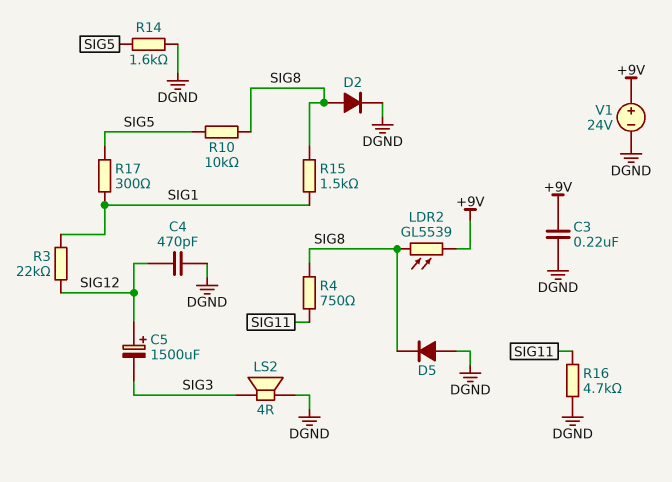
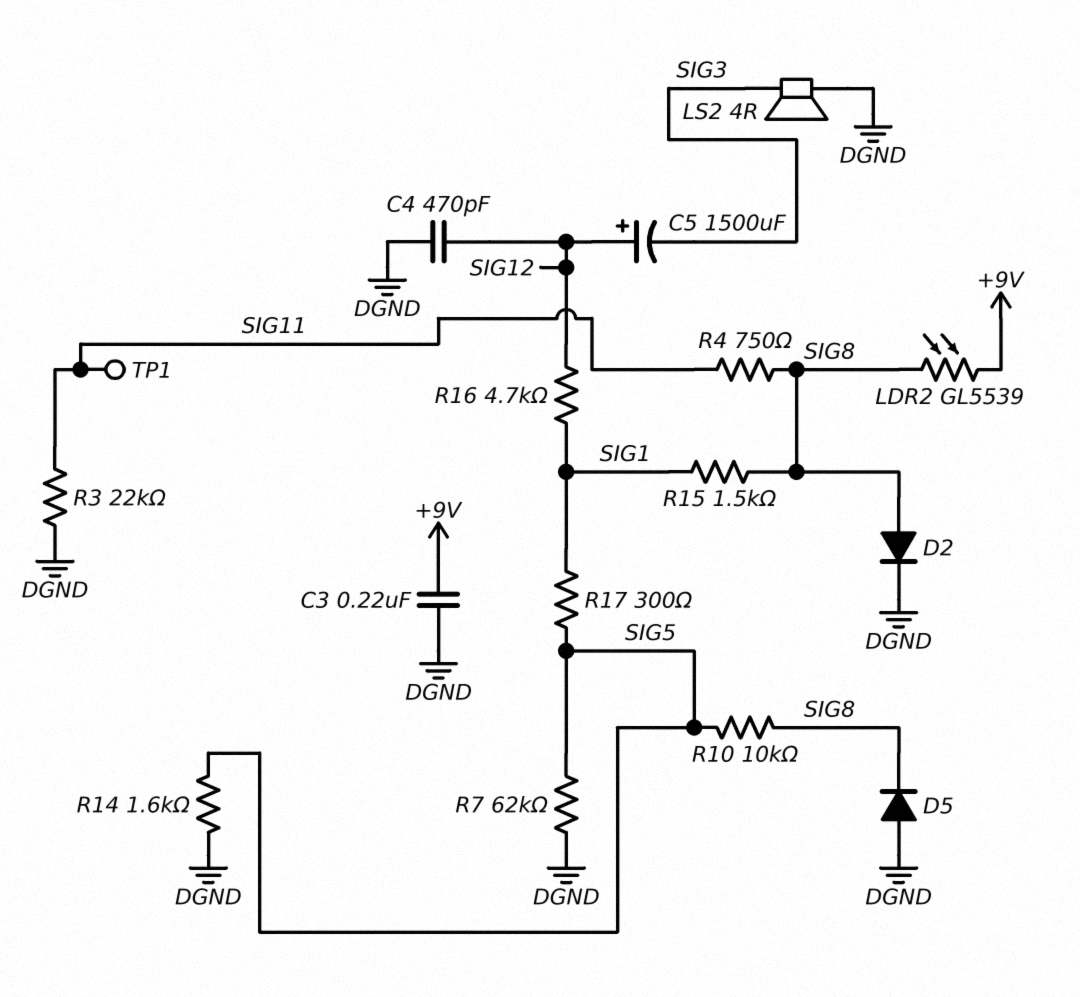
R3: 22k (SIG1, SIG12) -> 22k (DGND, SIG11)
R7: none -> 62k (DGND, SIG5)
R16: 4.7k (DGND, SIG11) -> 4.7k (SIG1, SIG12)
TP1: none -> test point (SIG11)
V1: 24V (plus +9V, minus DGND) -> none

